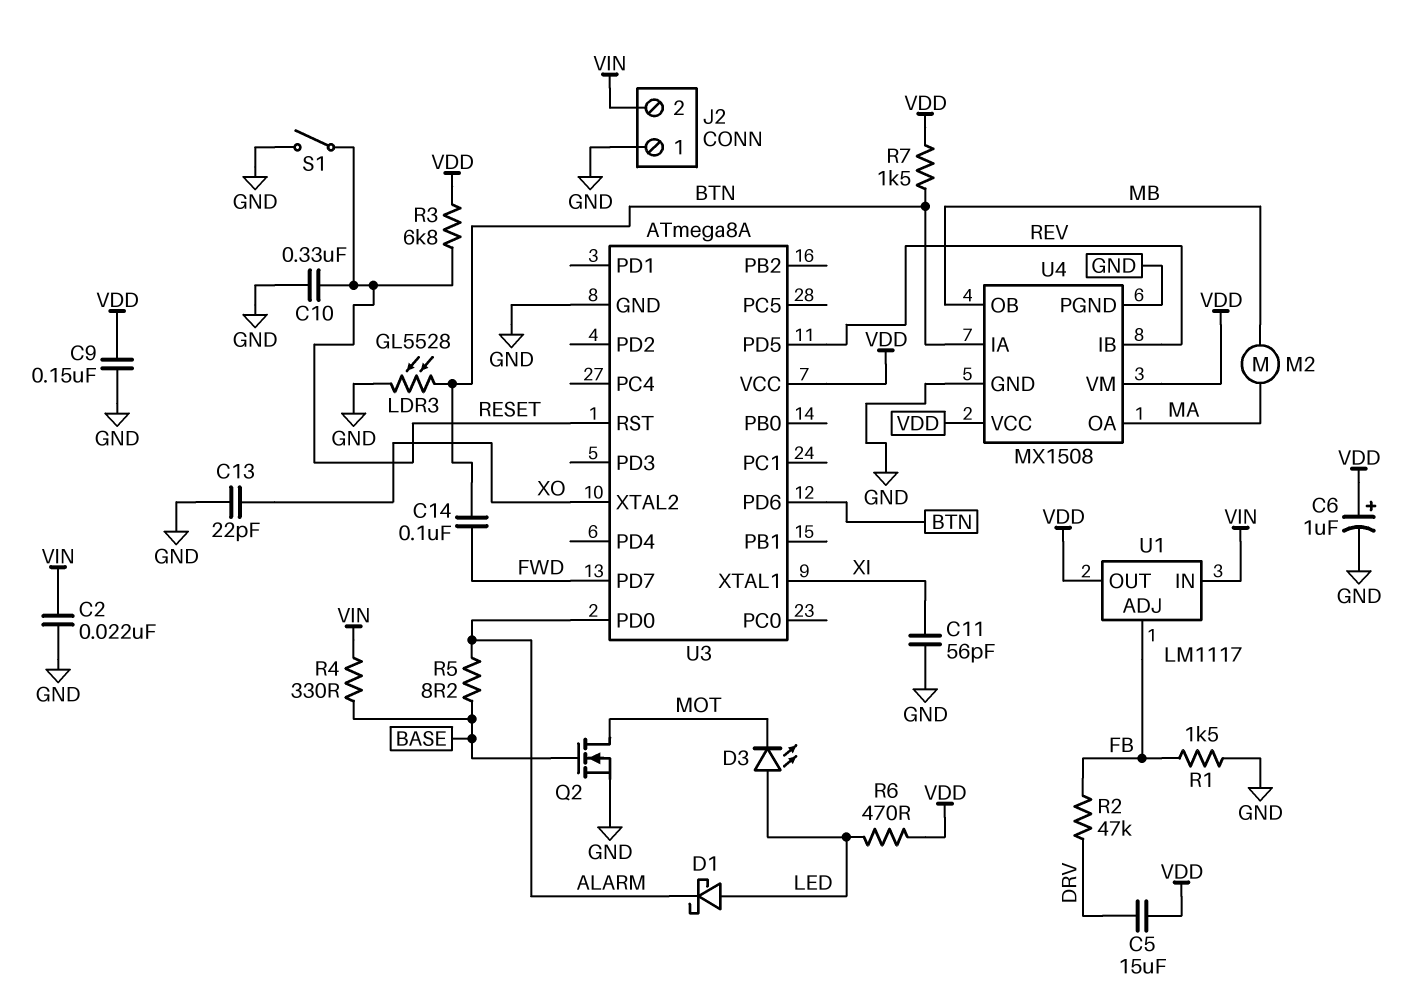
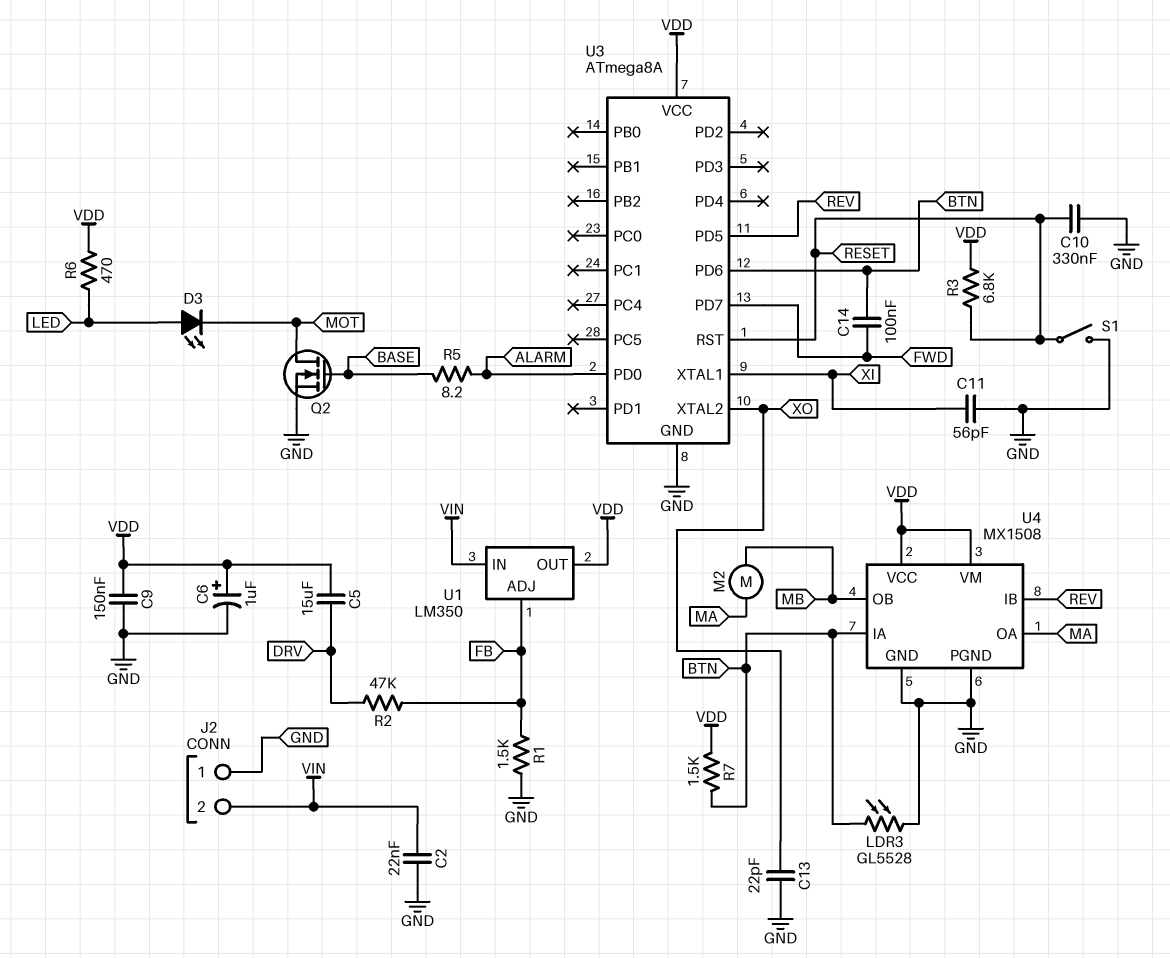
D1: schottky (A LED, K ALARM) -> none
R4: 330 (BASE, VIN) -> none
U1: LM1117 -> LM350

